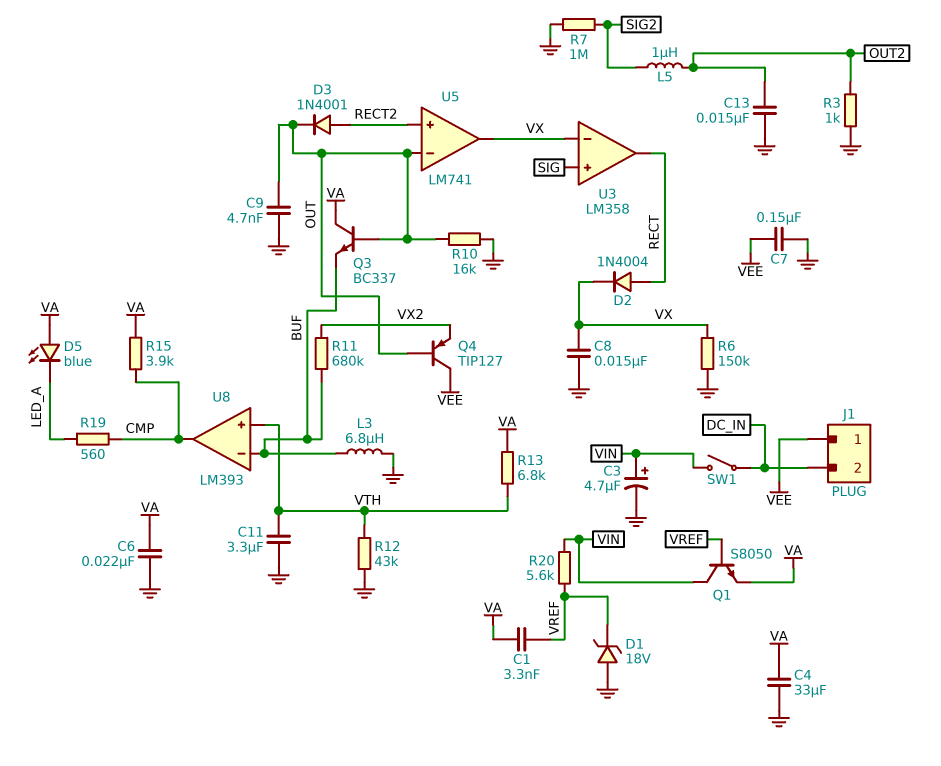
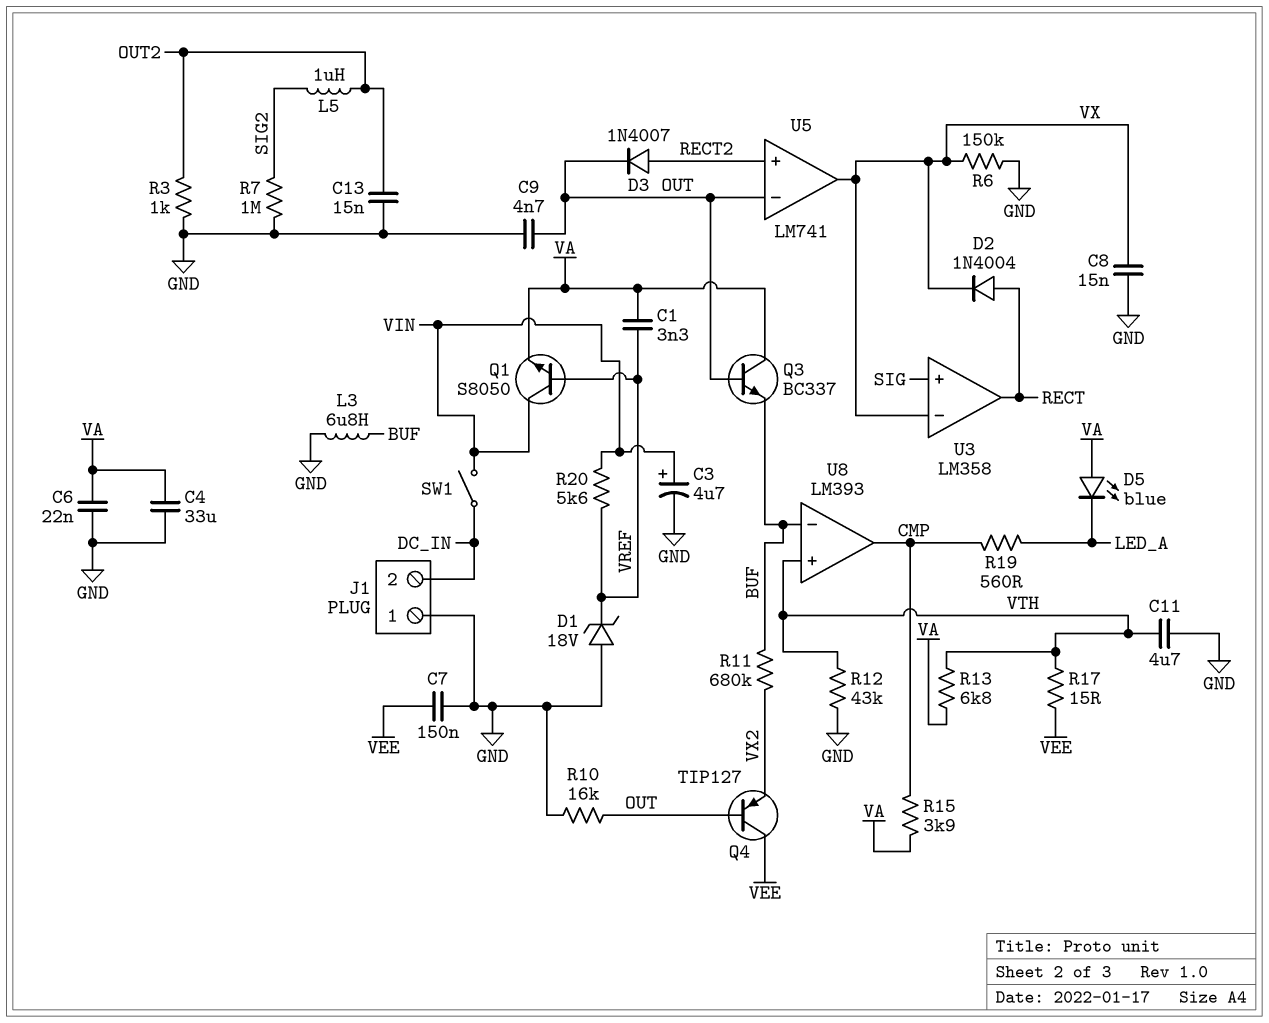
C11: 3.3uF (GND, VTH) -> 4.7uF (GND, VTH)
D3: diode 1N4001 (A RECT2, K OUT) -> diode 1N4007 (A RECT2, K OUT)
J1 pin 1: VEE -> GND
R17: none -> 15 (VEE, VTH)

